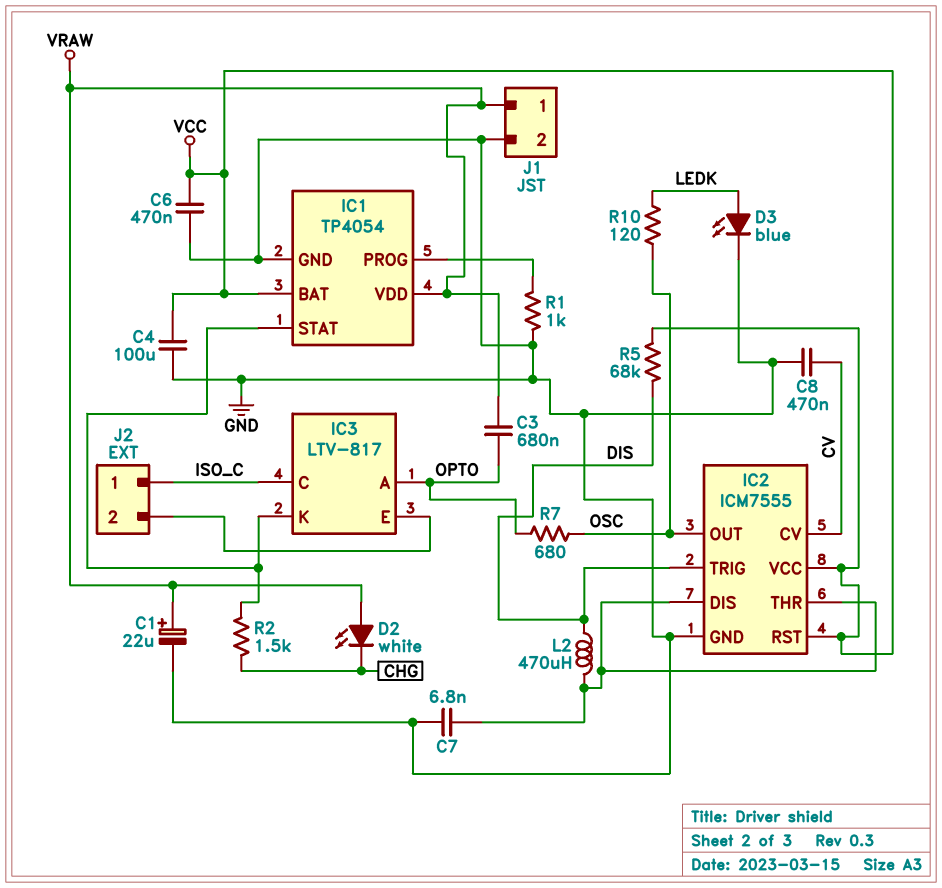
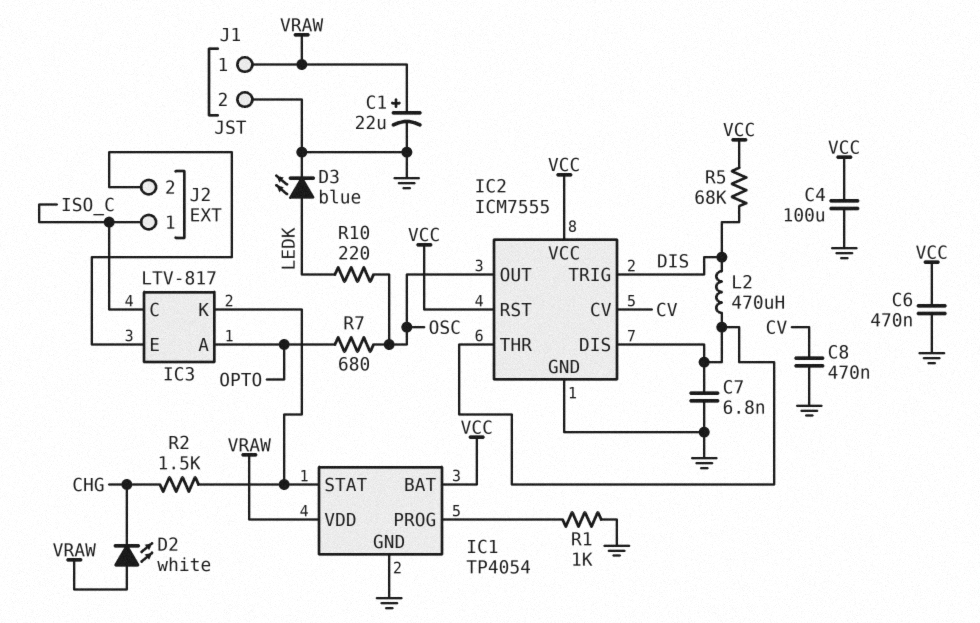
C3: 680nF (OPTO, VRAW) -> none
R10: 120 (LEDK, OSC) -> 220 (LEDK, OSC)

